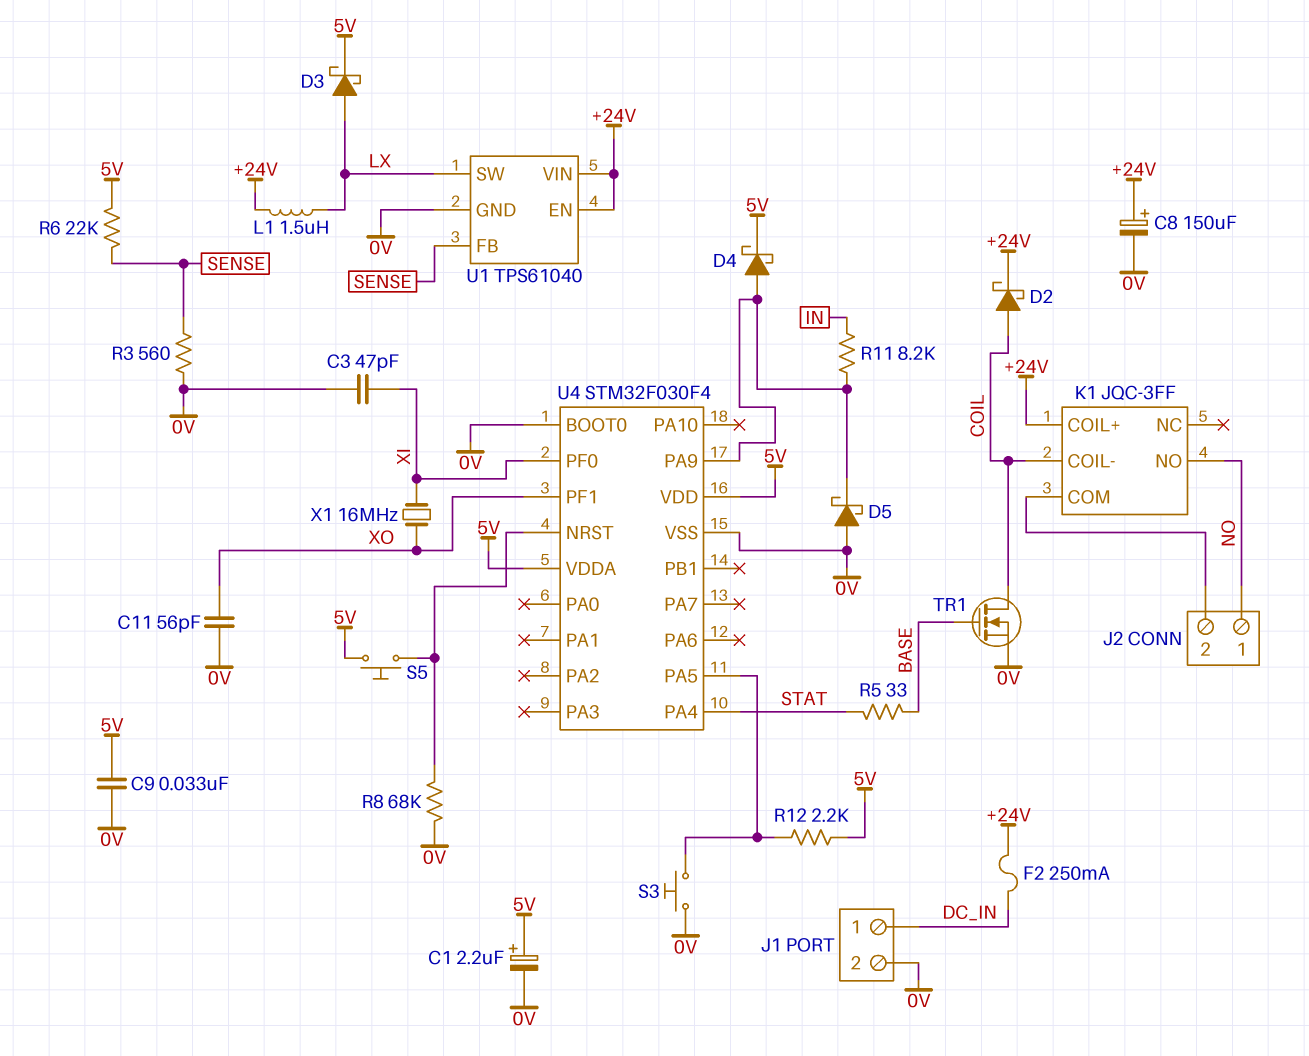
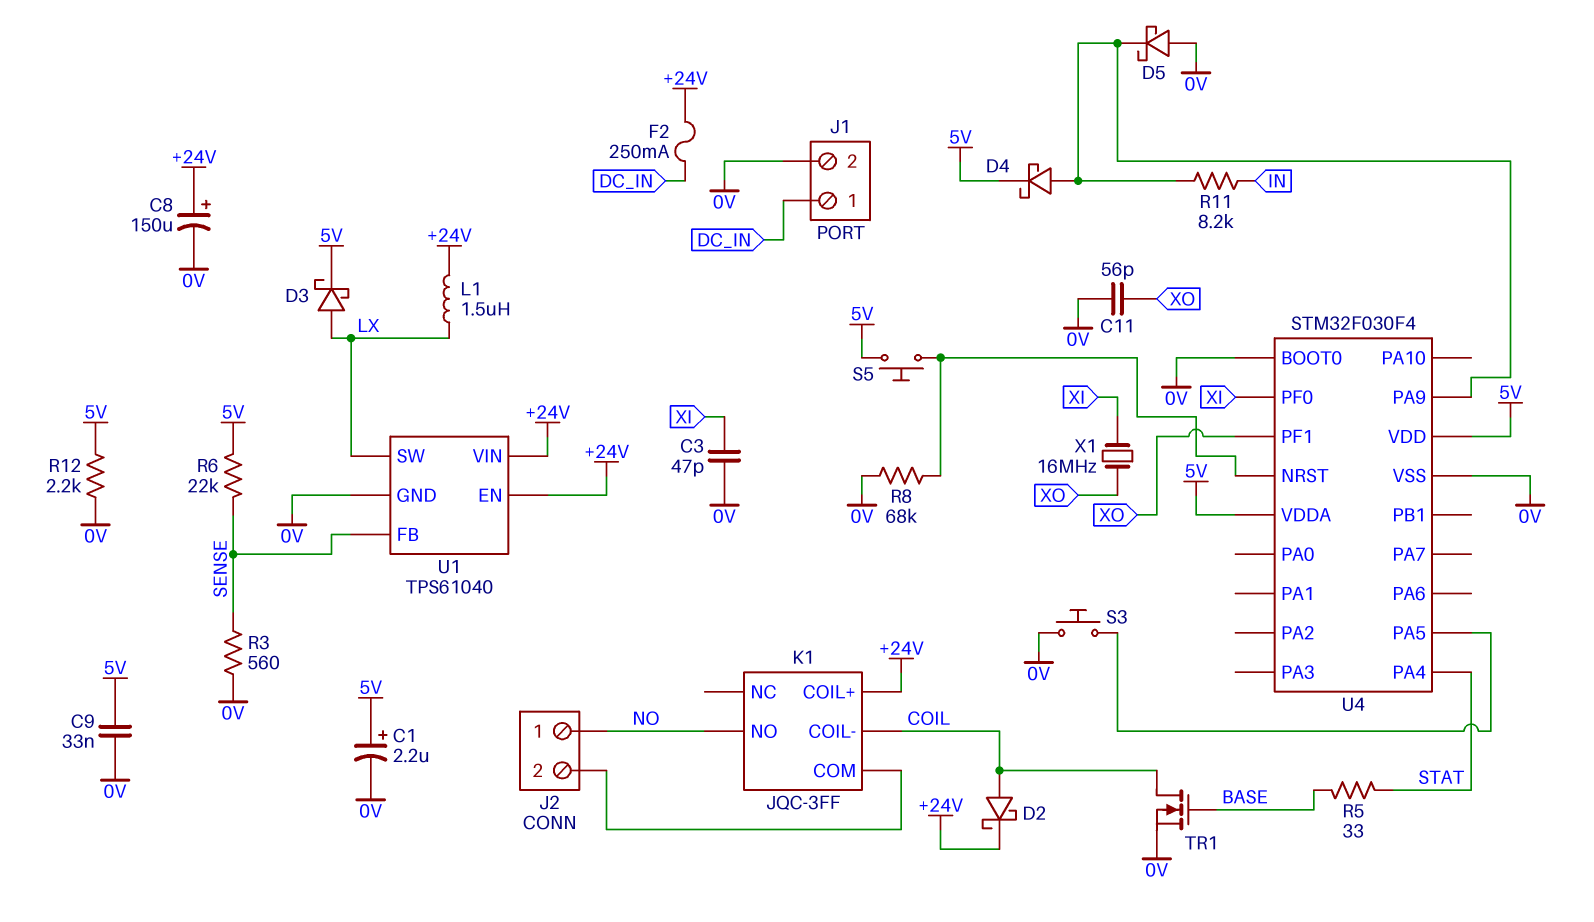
R12: 2.2k (5V, U4/PA5) -> 2.2k (0V, 5V)

